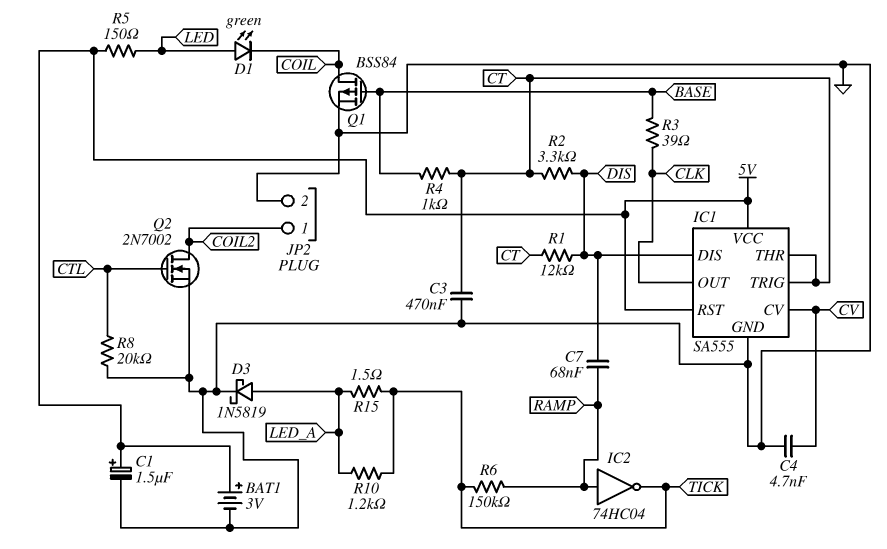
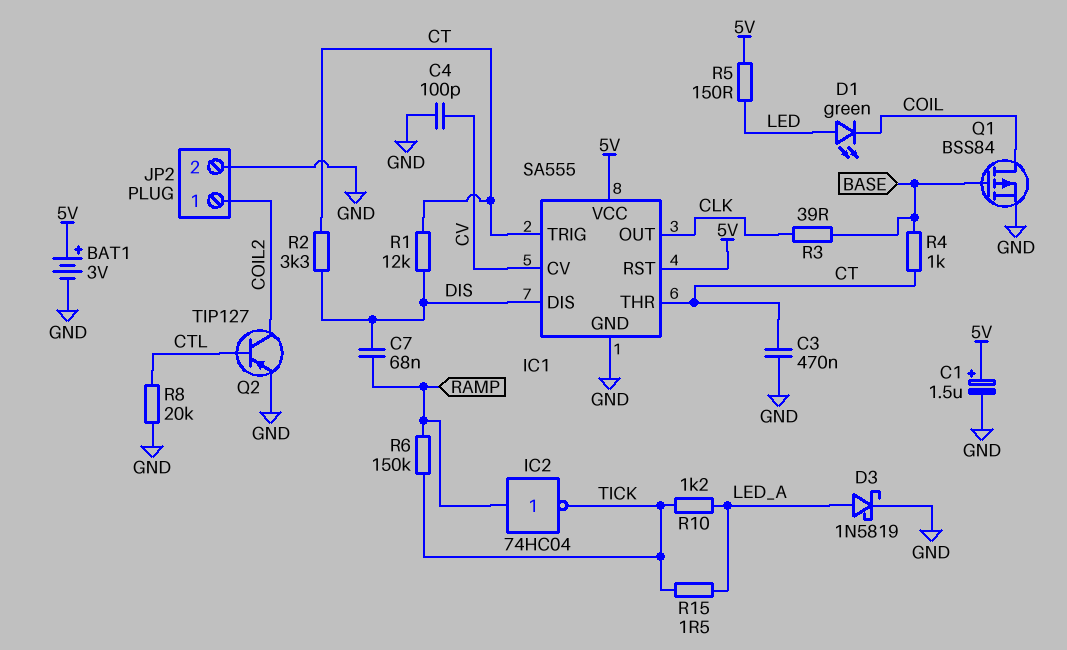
C4: 4.7nF (CV, GND) -> 100pF (CV, GND)
Q2: NMOS 2N7002 (G CTL, D COIL2, S GND) -> PNP TIP127 (B CTL, C COIL2, E GND)

